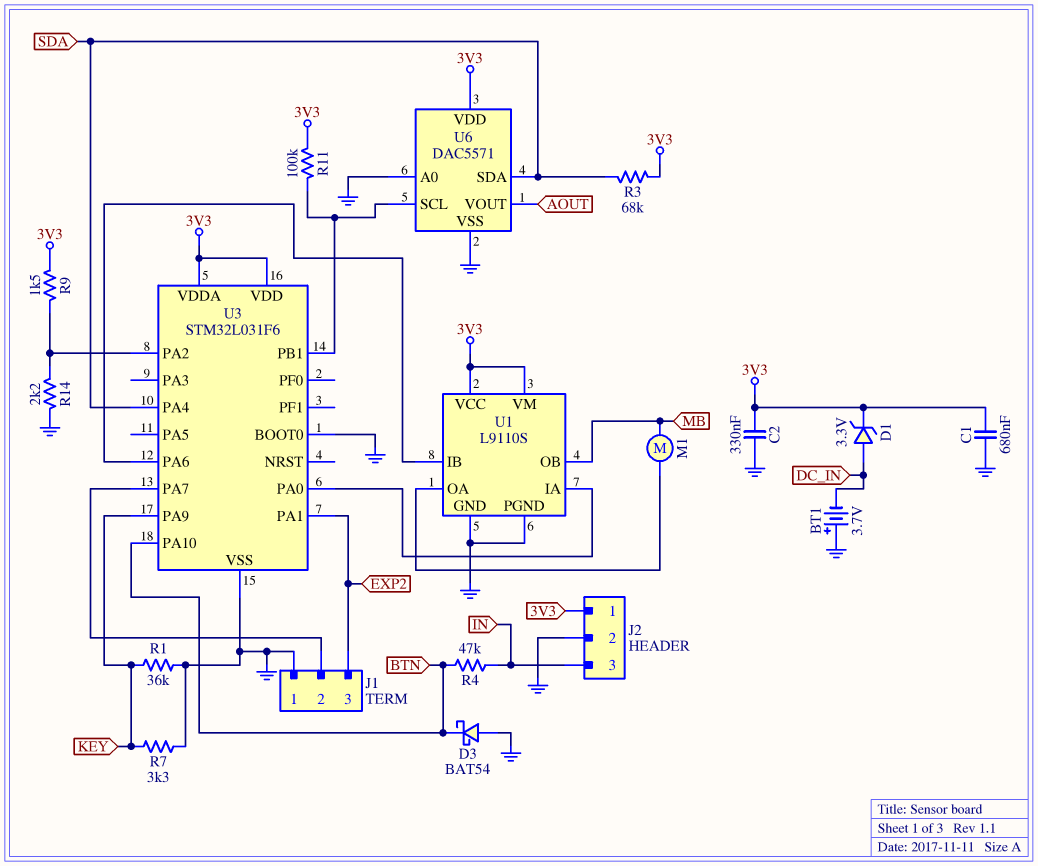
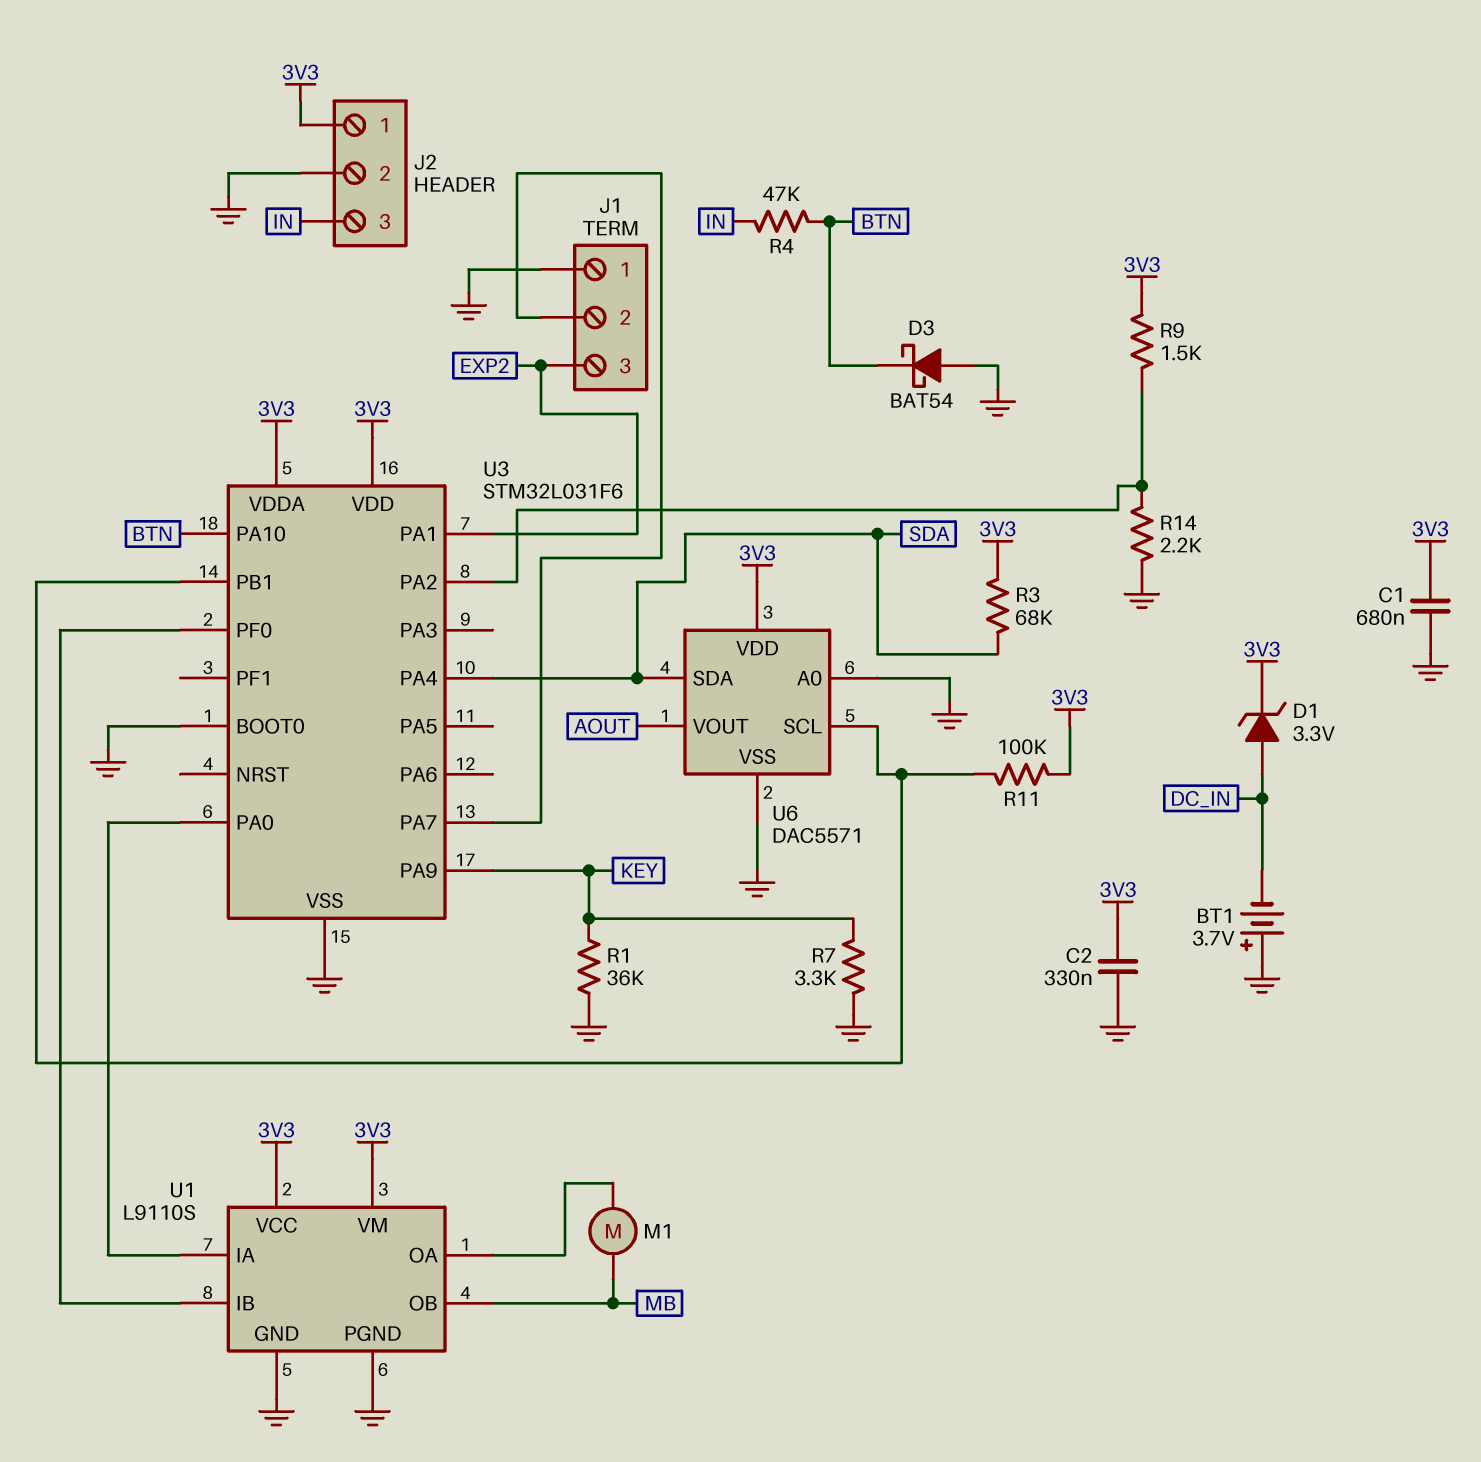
U3 pin PA6: U1/IB -> none
U3 pin PF0: none -> U1/IB

